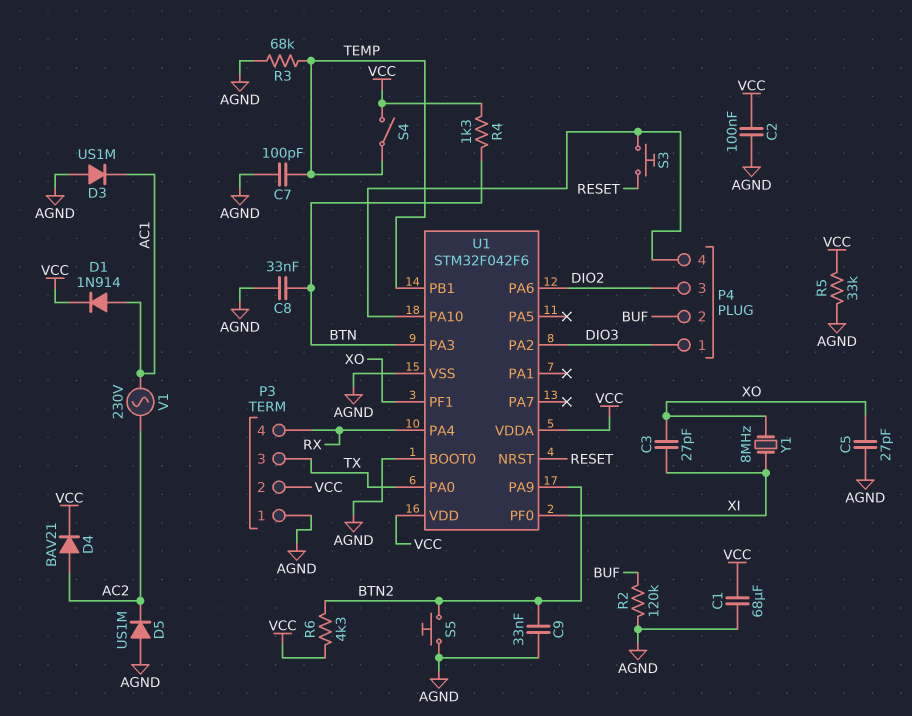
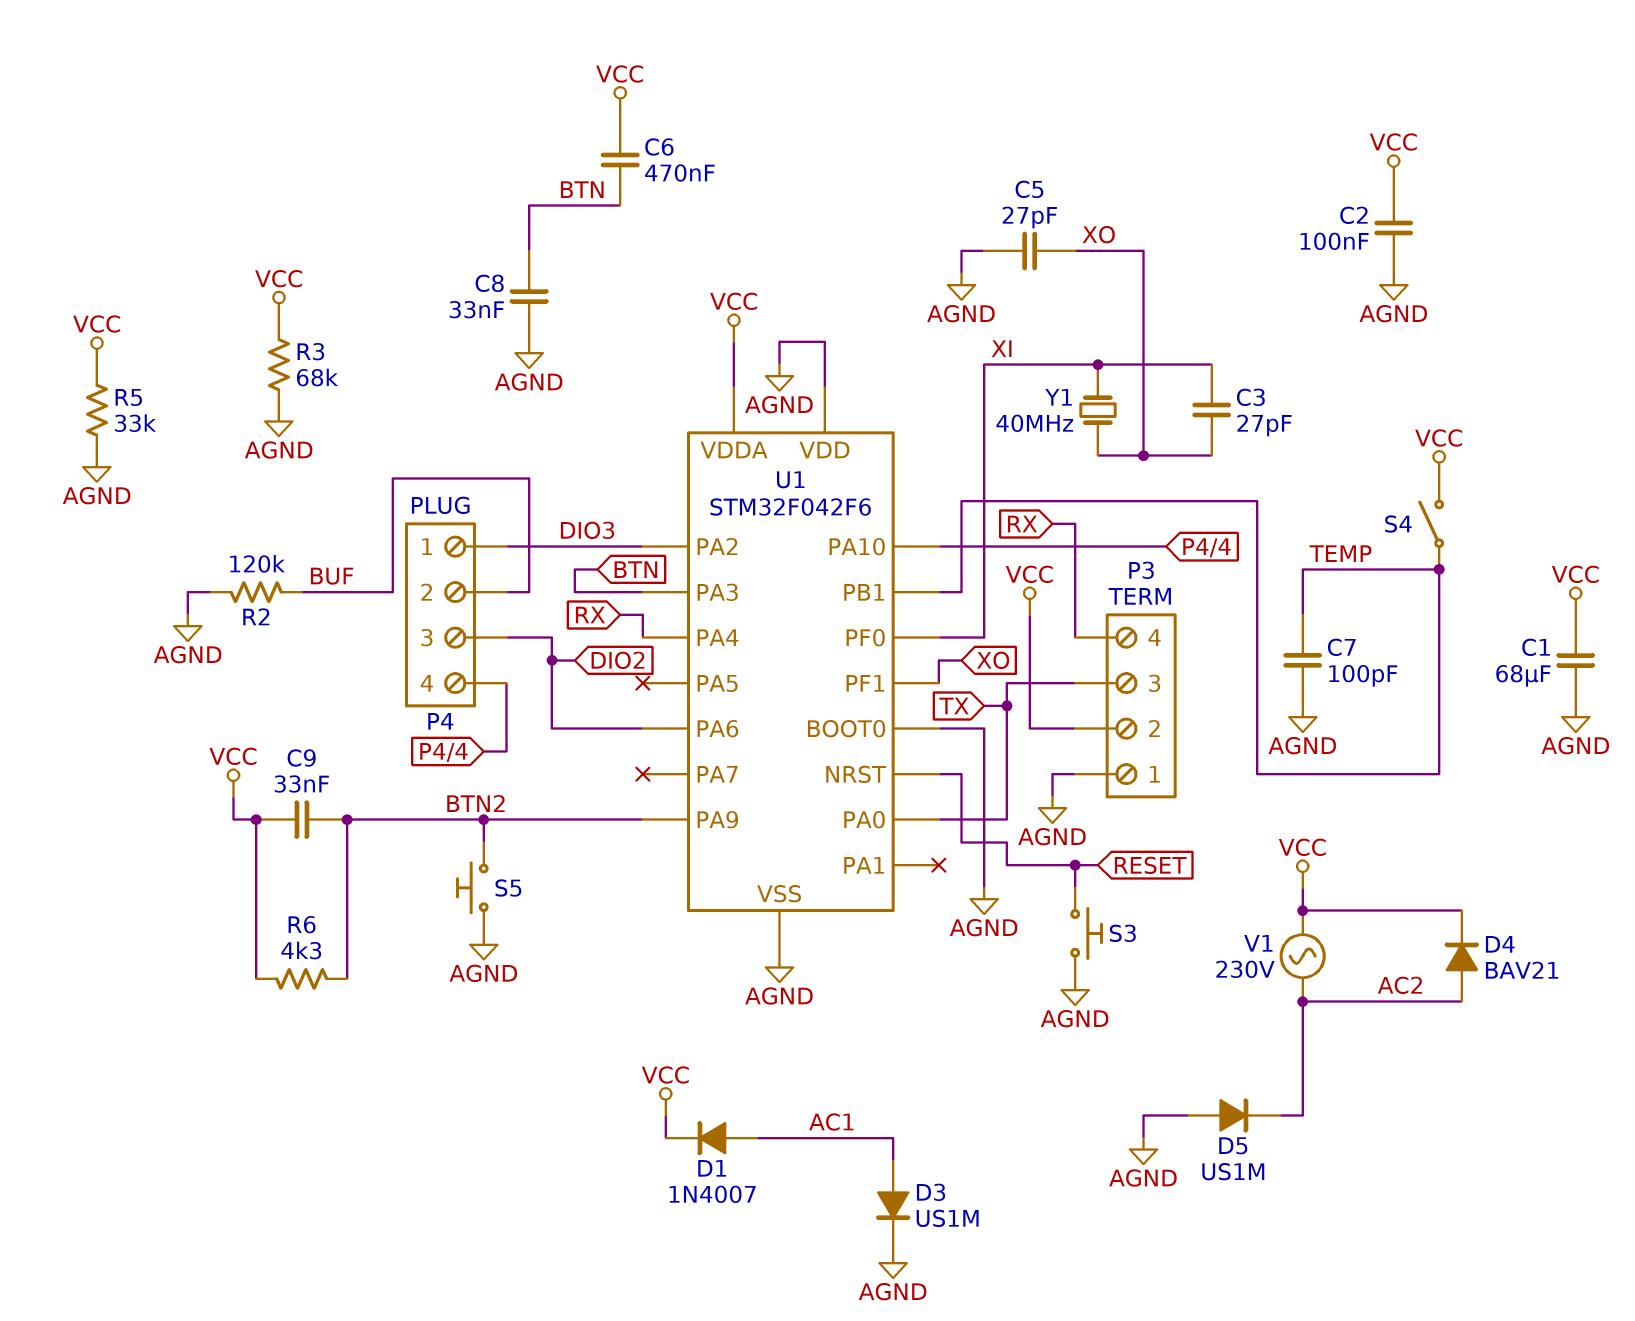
C6: none -> 470nF (BTN, VCC)
C9: 33nF (AGND, BTN2) -> 33nF (BTN2, VCC)
D1: diode 1N914 (A AC1, K VCC) -> diode 1N4007 (A AC1, K VCC)
D3: diode US1M (A AGND, K AC1) -> diode US1M (A AC1, K AGND)
R3: 68k (AGND, TEMP) -> 68k (AGND, VCC)
R4: 1.3k (BTN, VCC) -> none
S3: button (P4/4, RESET) -> button (AGND, RESET)
U1 pin VDD: VCC -> AGND
V1: AC 230V (AC1, AC2) -> AC 230V (AC2, VCC)
Y1: 8MHz (XI, XO) -> 40MHz (XI, XO)

